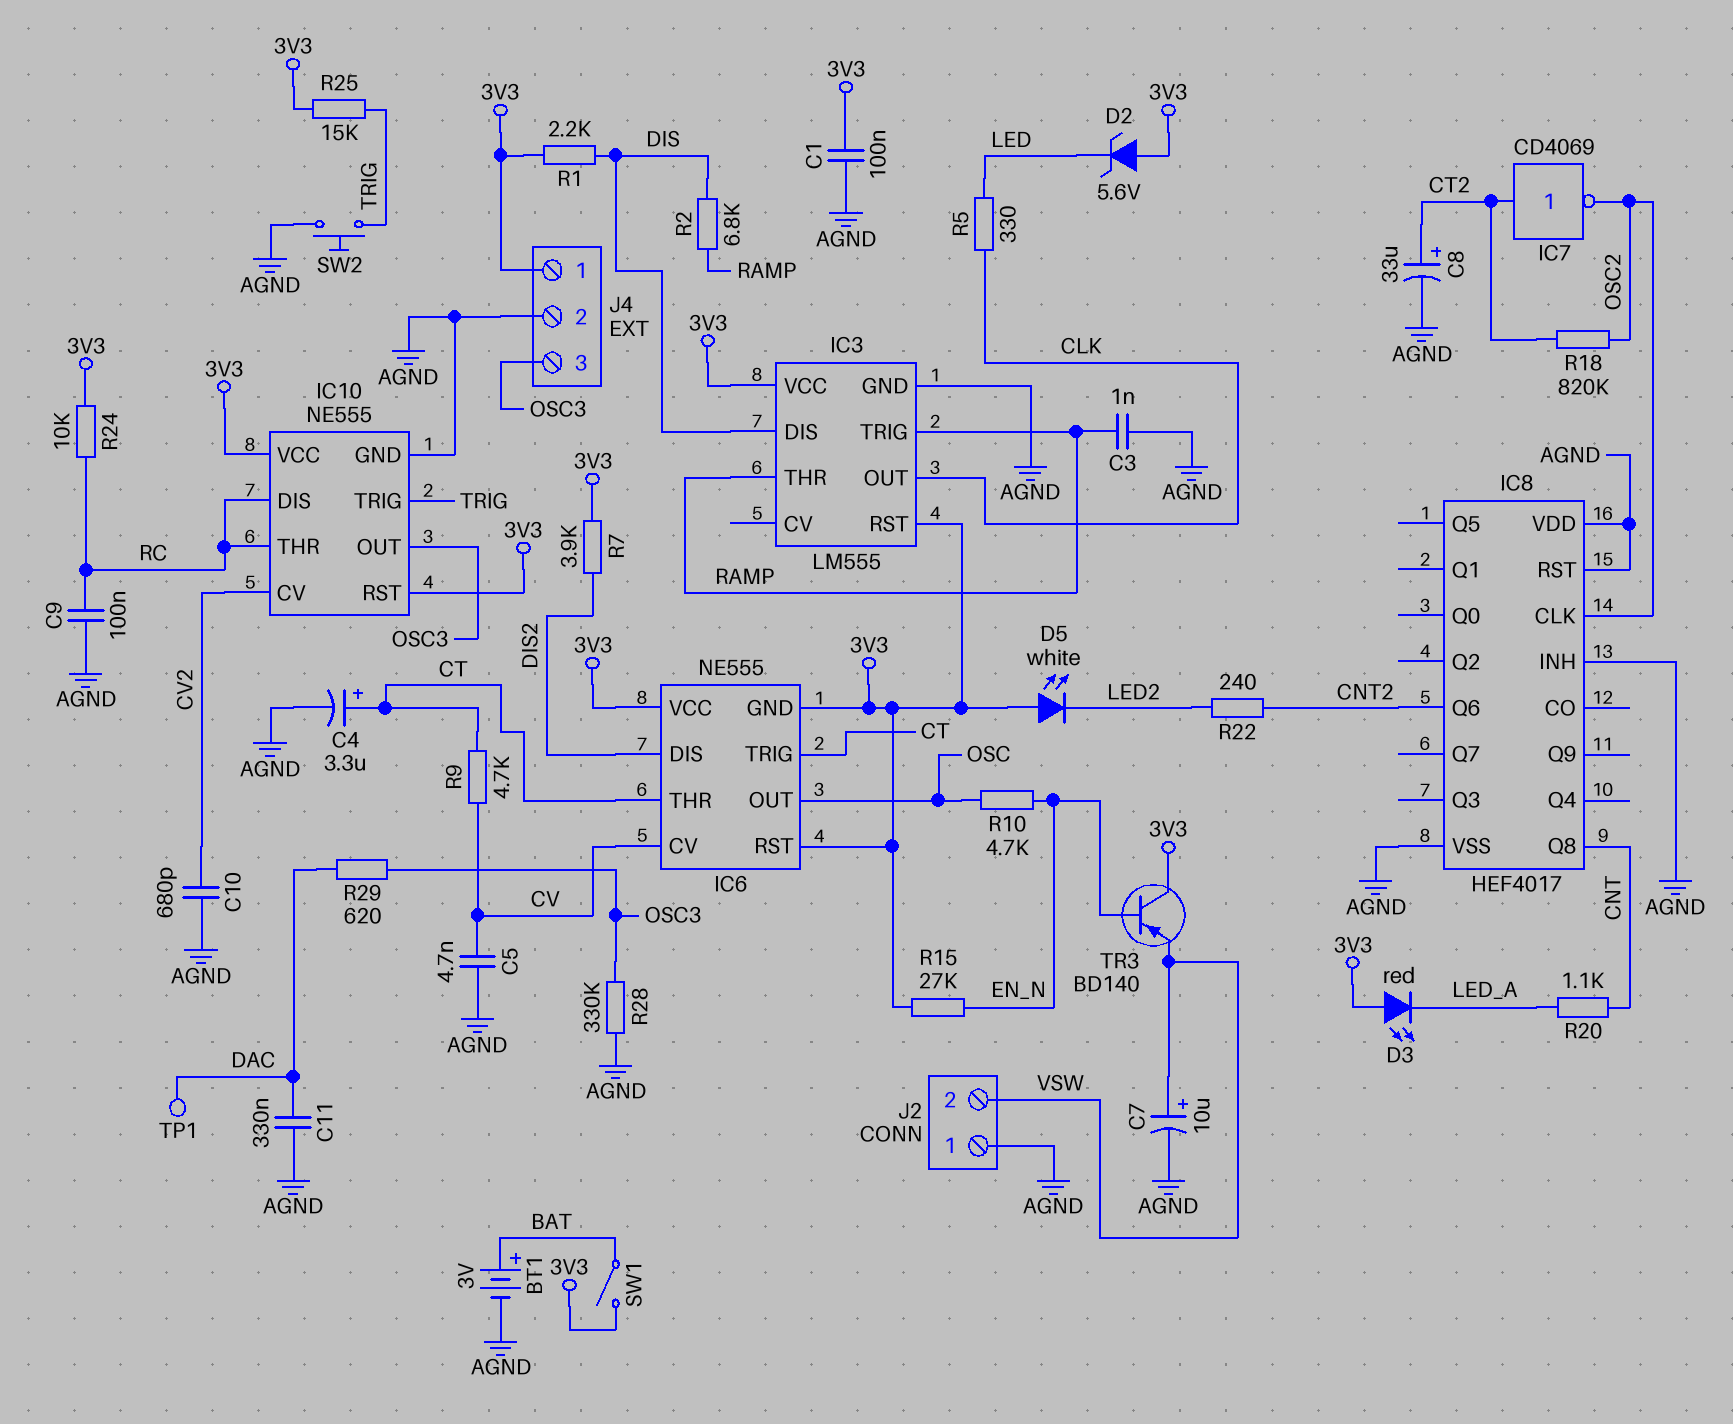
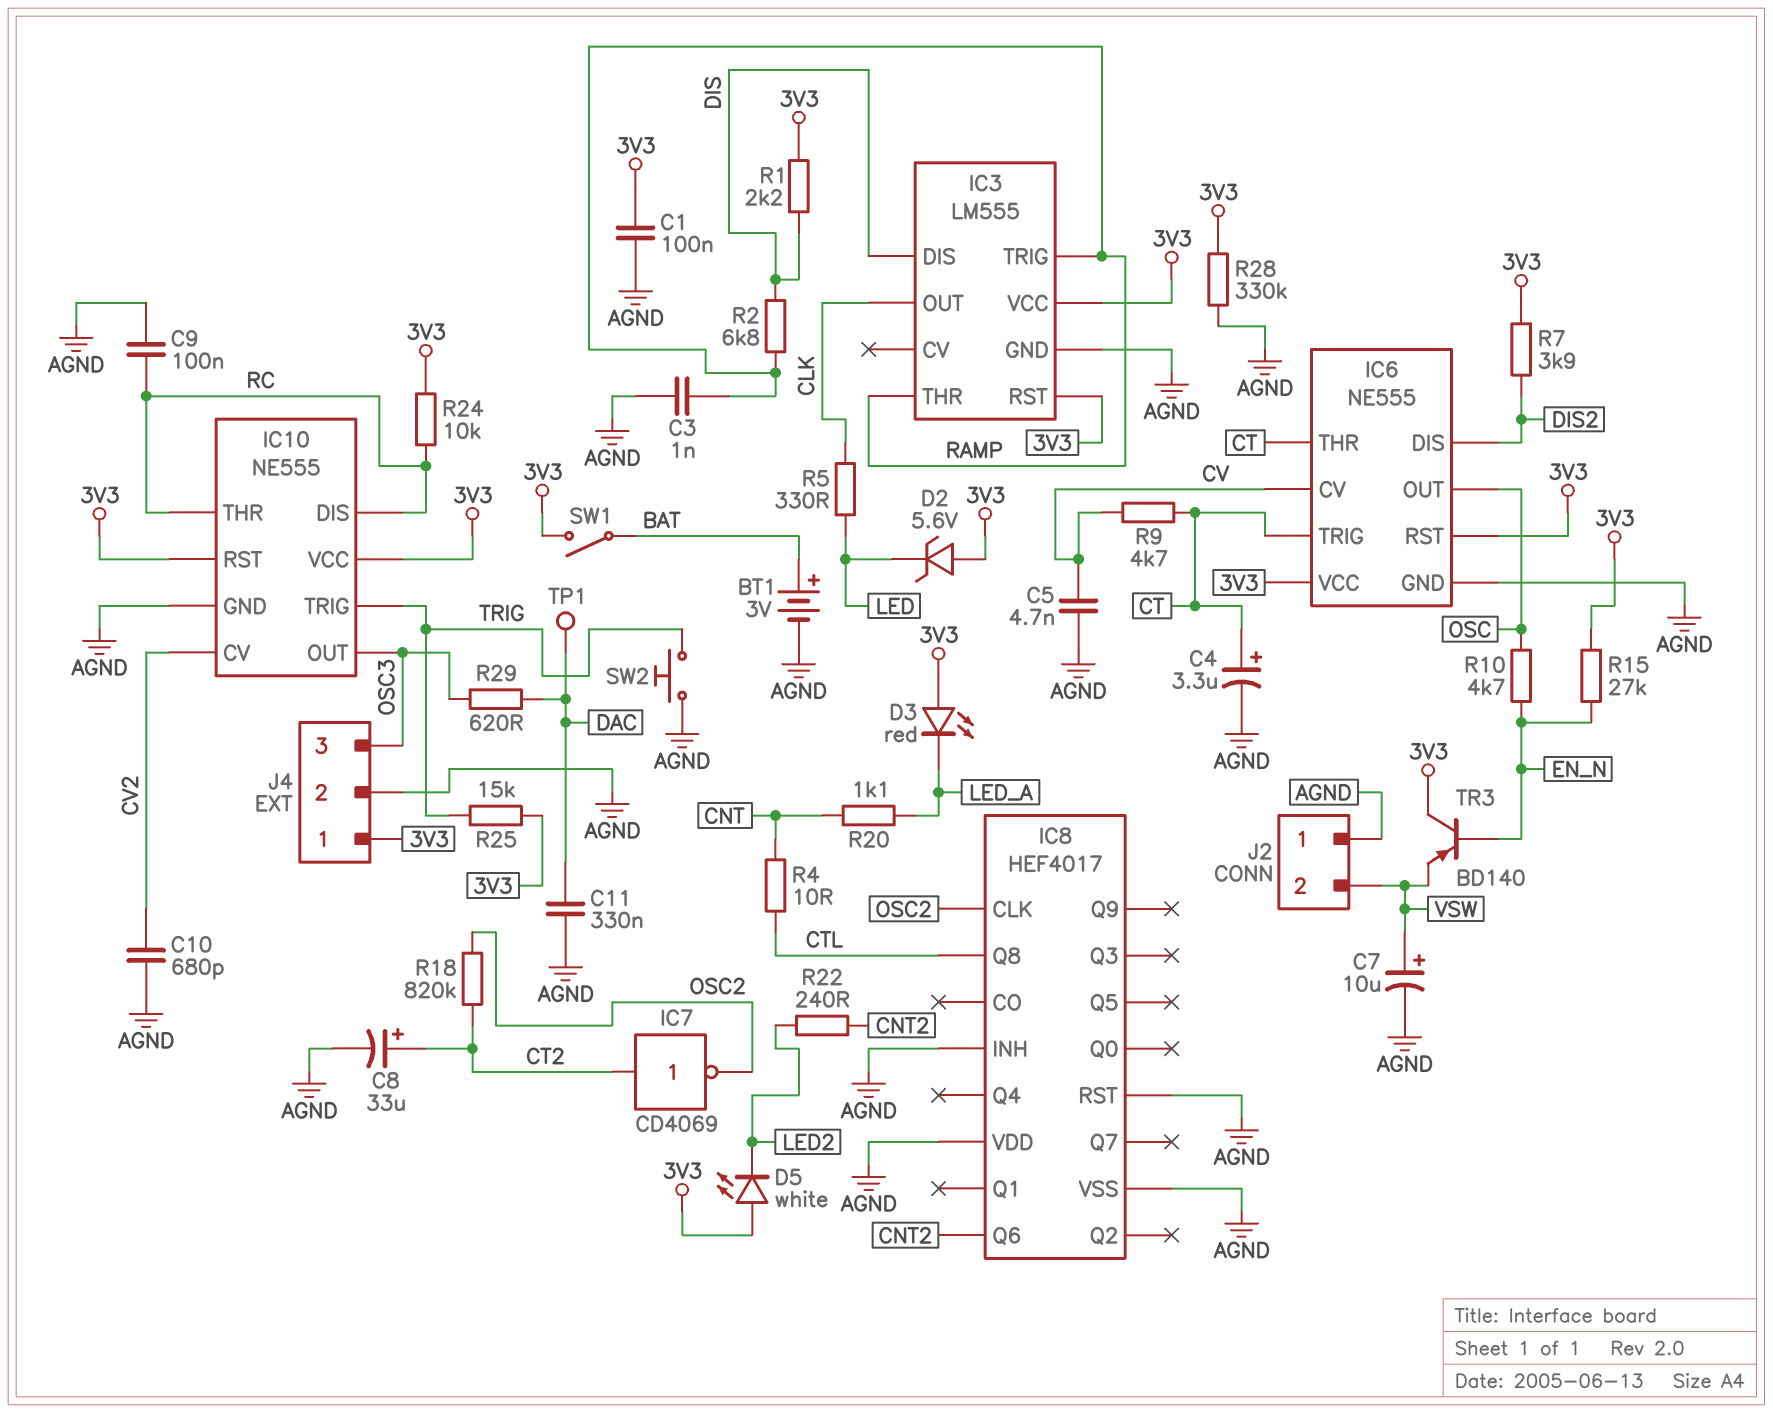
IC6 pin GND: 3V3 -> AGND
IC8 pin Q8: CNT -> CTL
R4: none -> 10 (CNT, CTL)
R28: 330k (AGND, OSC3) -> 330k (3V3, AGND)

